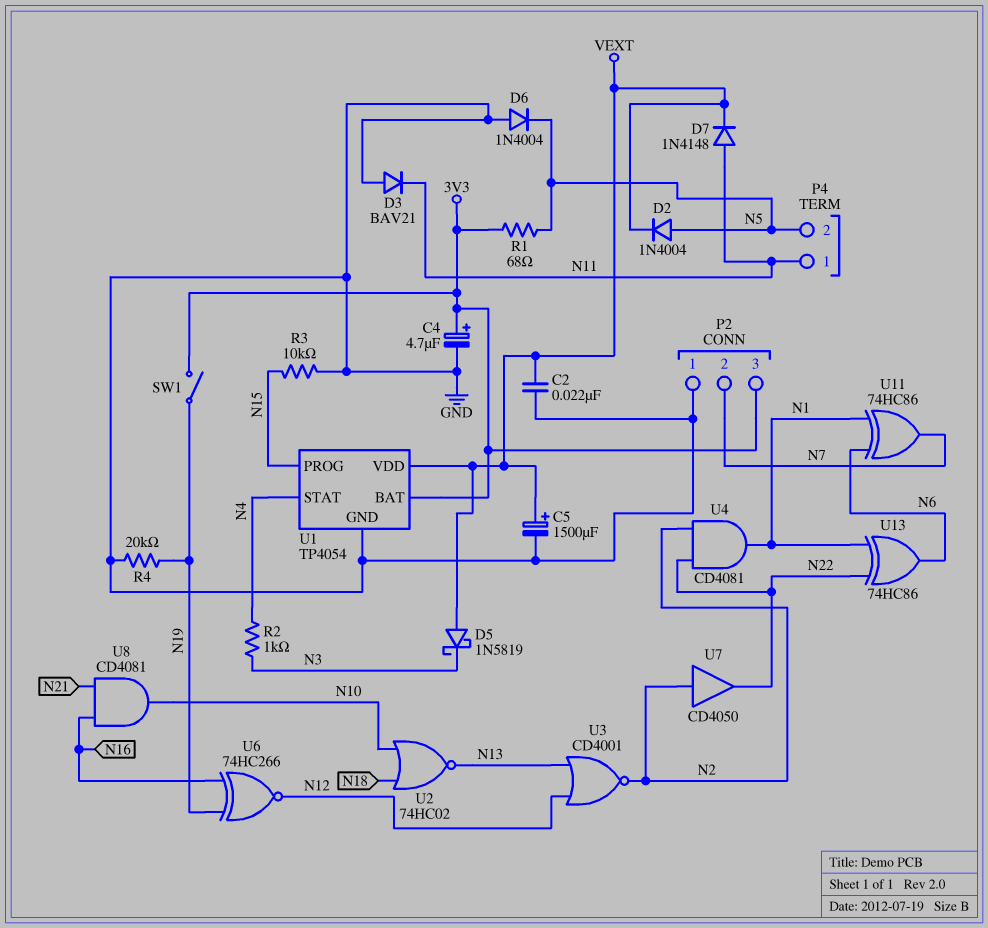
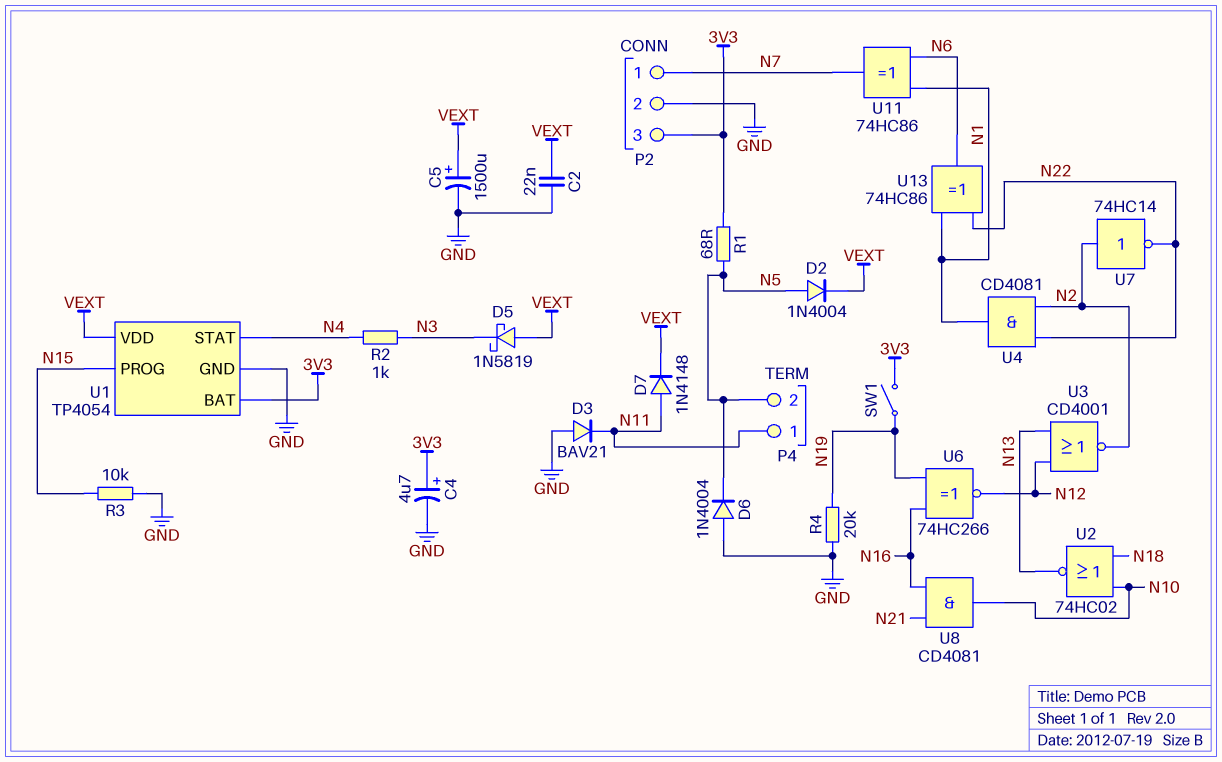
P2 pin 1: GND -> N7
P2 pin 2: N7 -> GND
U7: buffer CD4050 (in N2, out N22) -> NOT 74HC14 (in N2, out N22)

